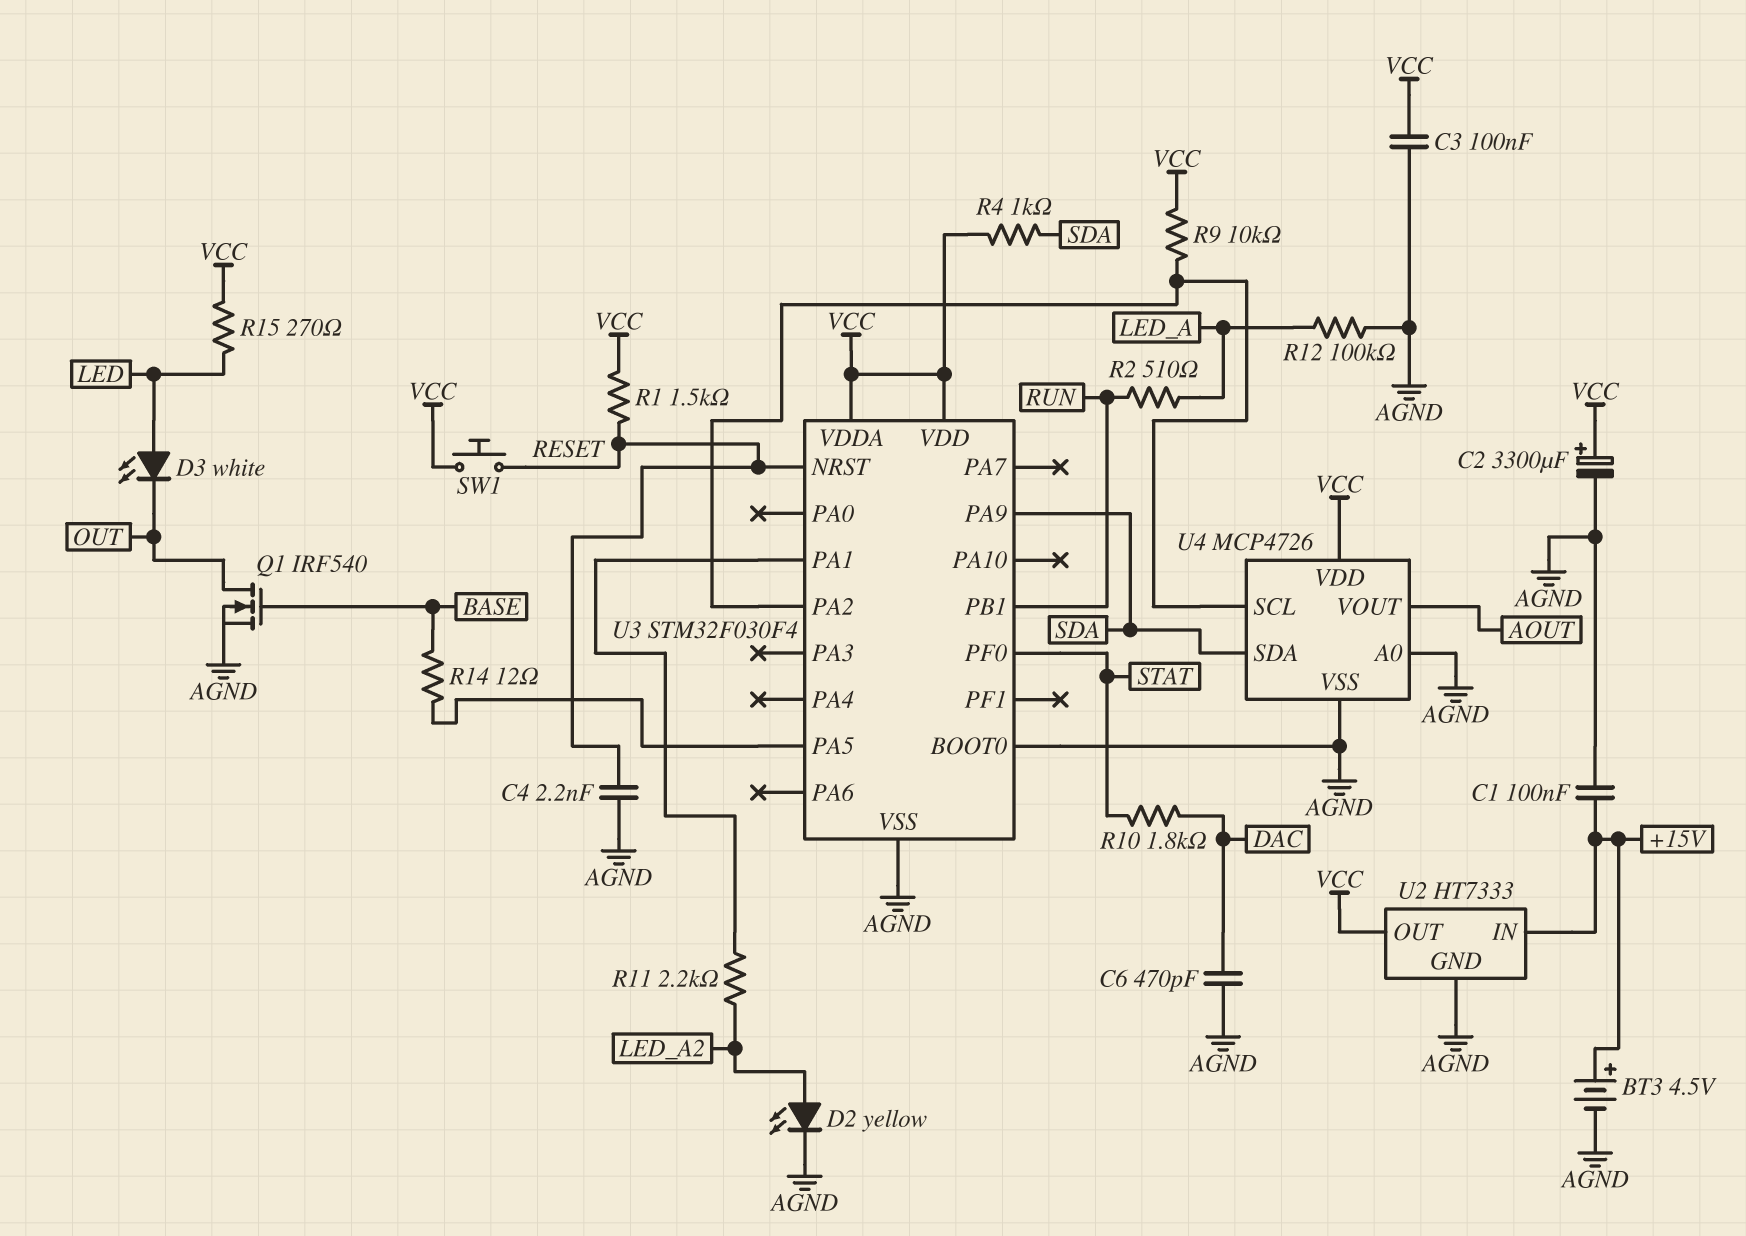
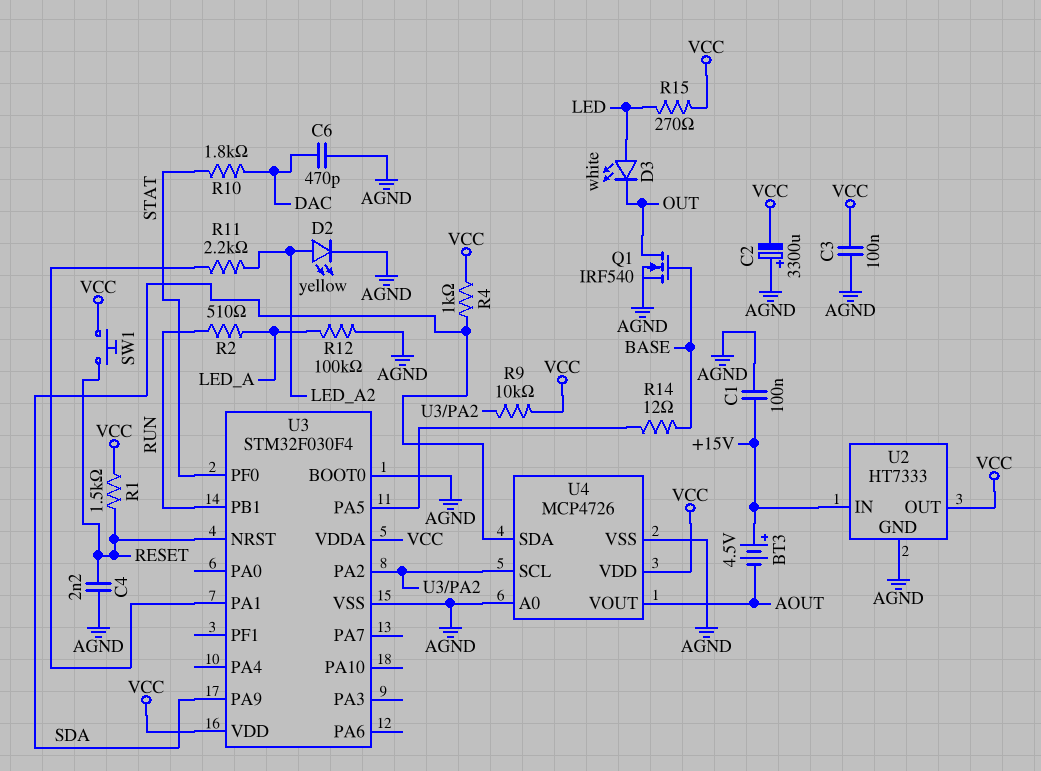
BT3: 4.5V (plus +15V, minus AGND) -> 4.5V (plus +15V, minus AOUT)
C2: 3300uF (plus VCC, minus AGND) -> 3300uF (plus AGND, minus VCC)

